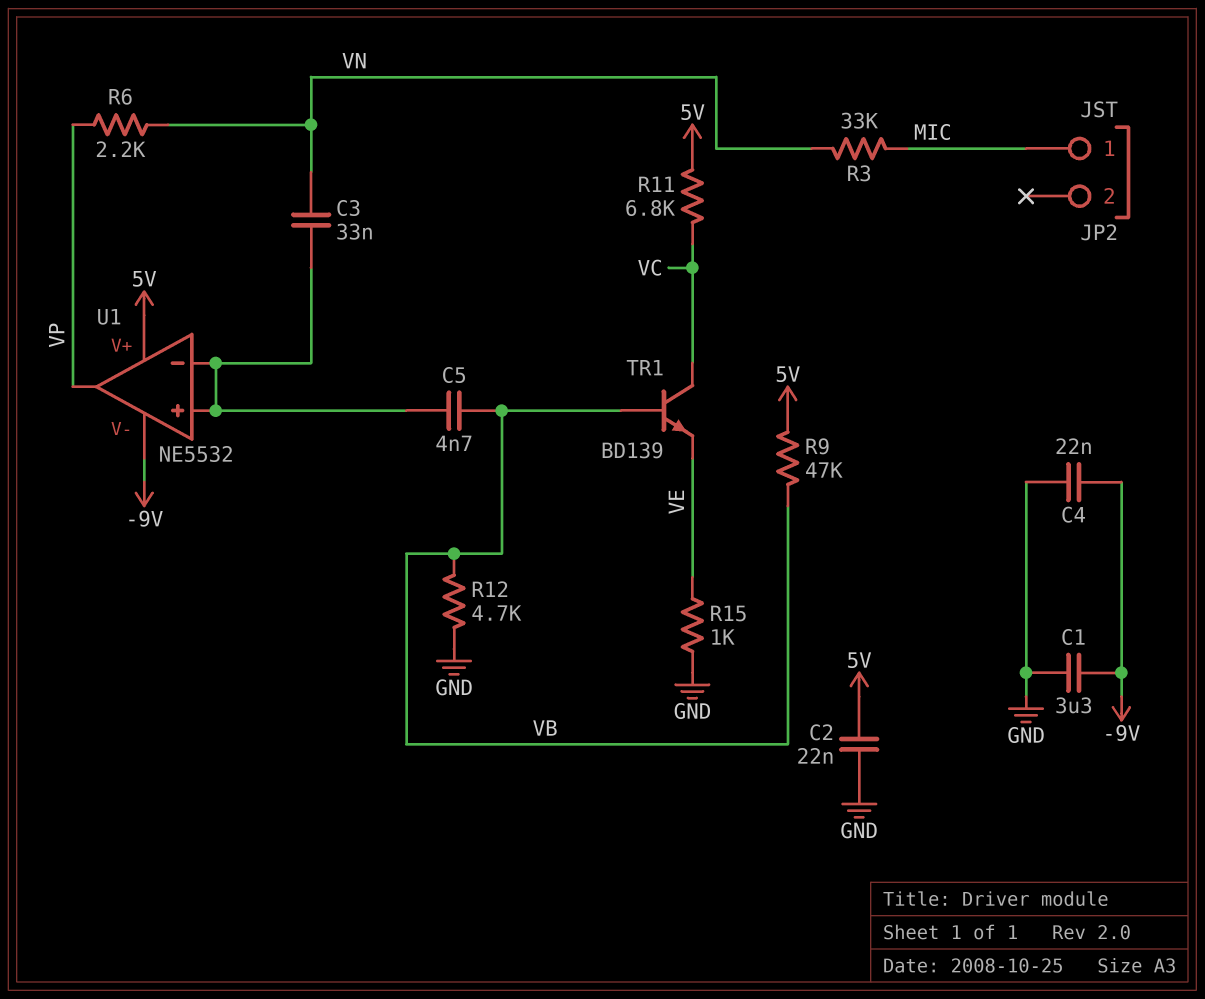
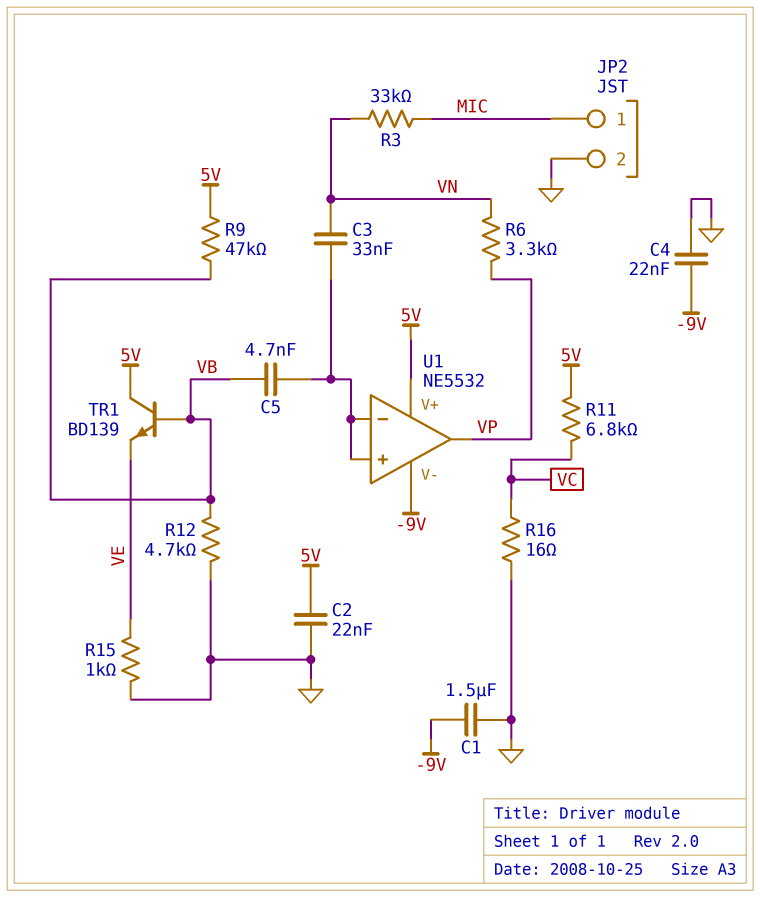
C1: 3.3uF (-9V, GND) -> 1.5uF (-9V, GND)
JP2 pin 2: none -> GND
R6: 2.2k (VN, VP) -> 3.3k (VN, VP)
R16: none -> 16 (GND, VC)
TR1: NPN BD139 (B VB, C VC, E VE) -> NPN BD139 (B VB, C 5V, E VE)

